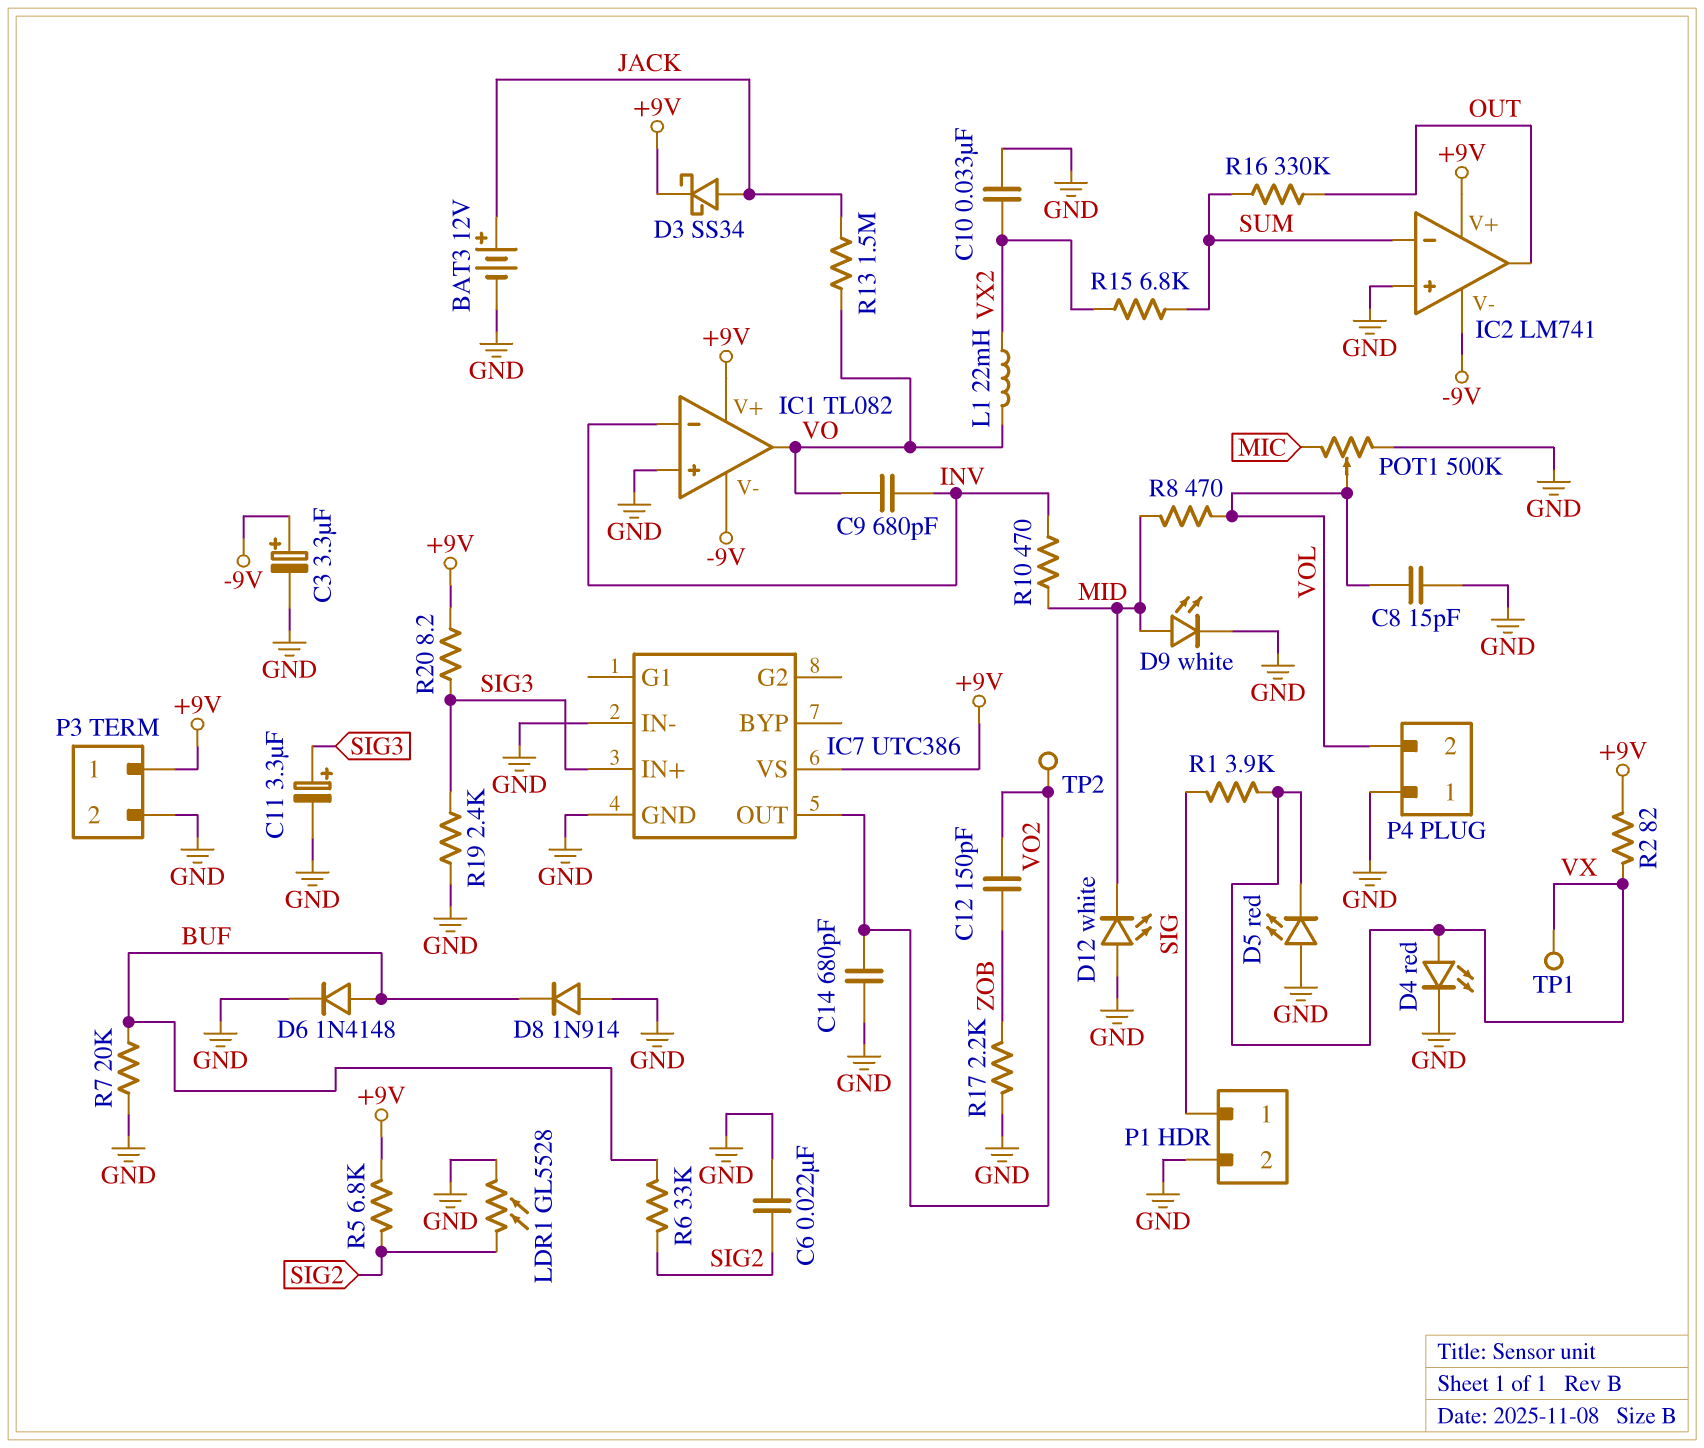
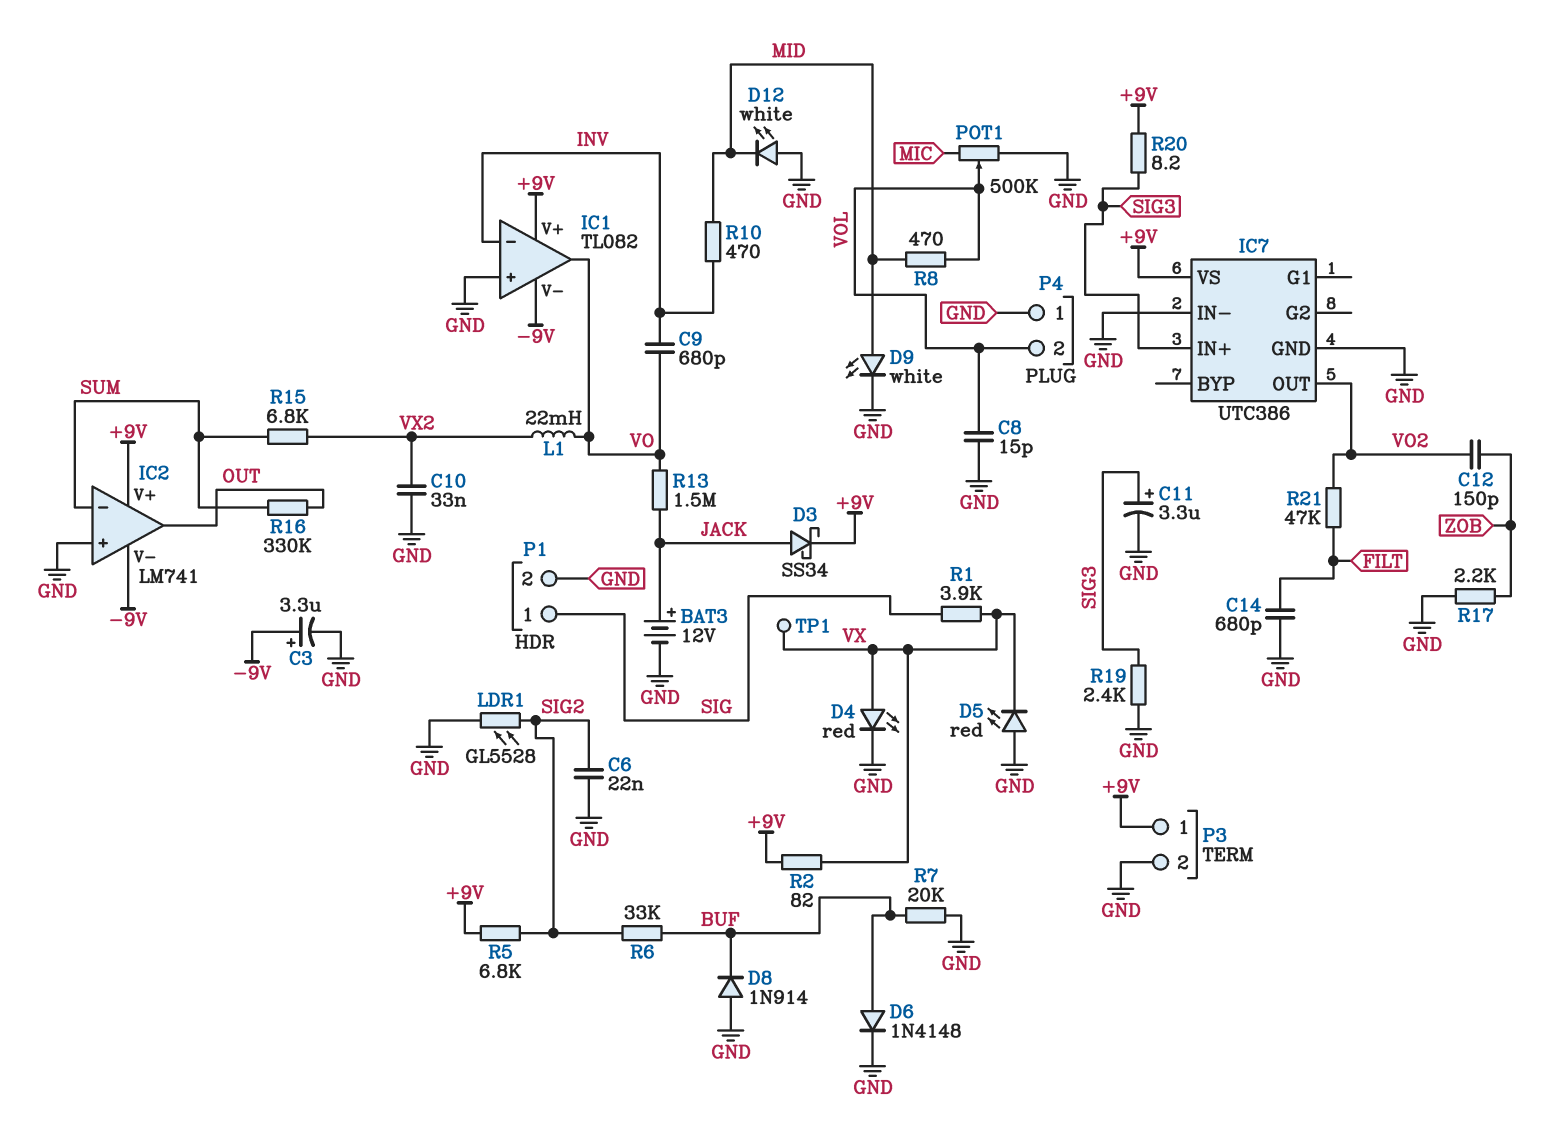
C14: 680pF (GND, VO2) -> 680pF (FILT, GND)
R21: none -> 47k (FILT, VO2)
TP2: test point (VO2) -> none

